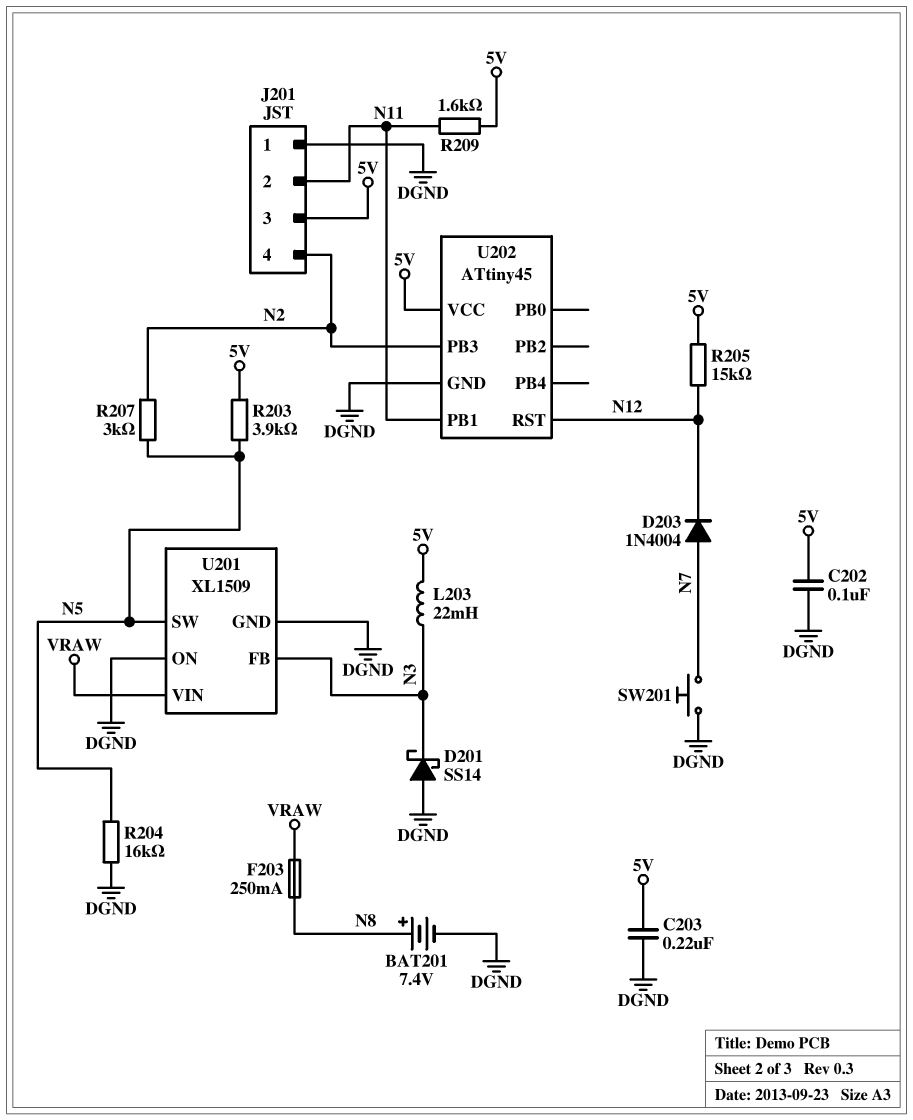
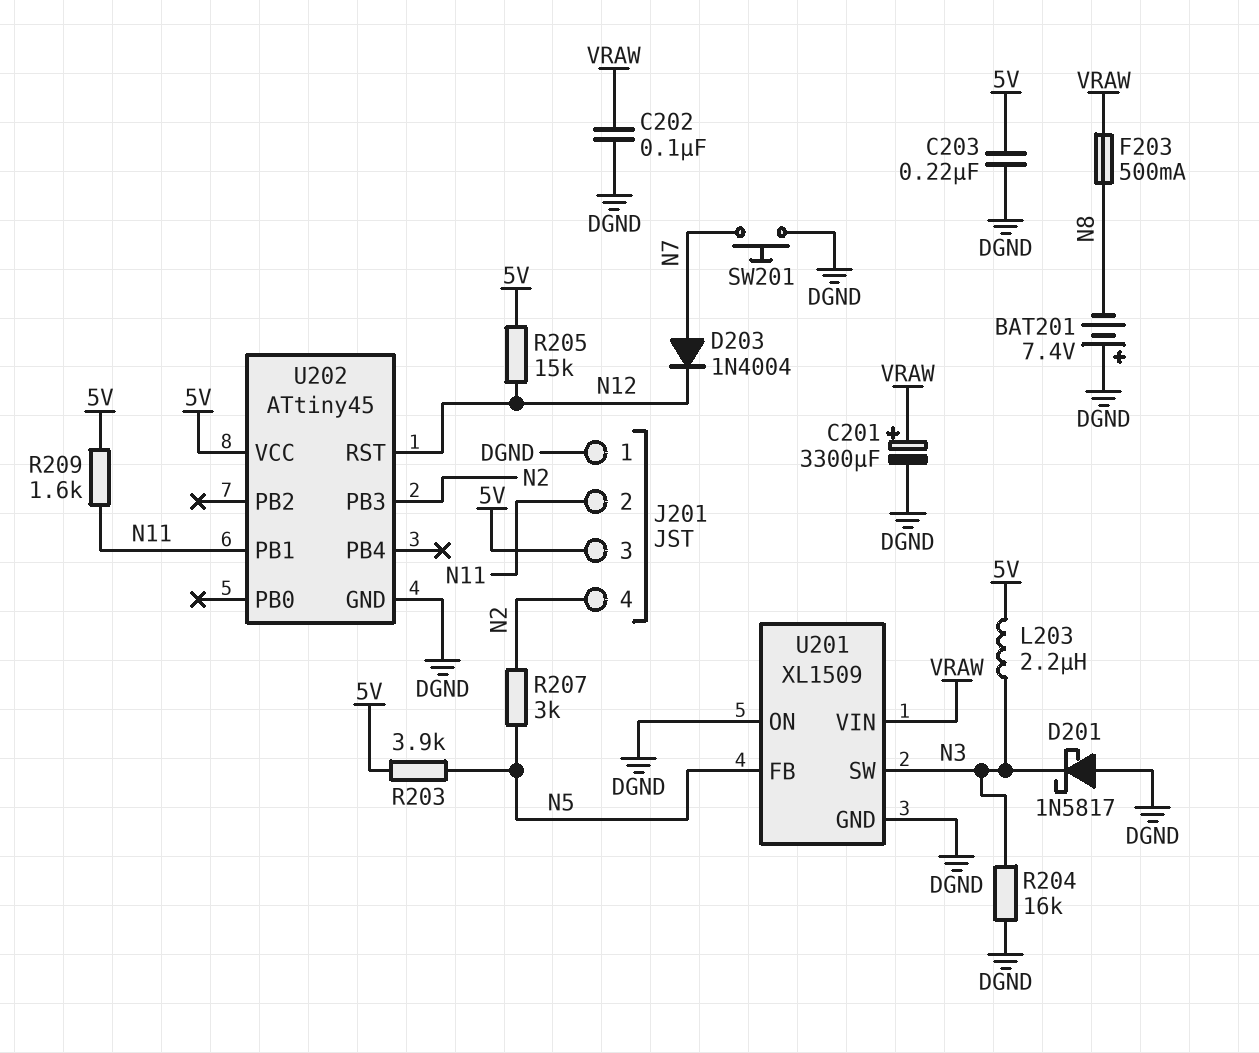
BAT201: 7.4V (plus N8, minus DGND) -> 7.4V (plus DGND, minus N8)
C201: none -> 3300uF (plus VRAW, minus DGND)
C202: 100nF (5V, DGND) -> 100nF (DGND, VRAW)
D201: schottky SS14 (A DGND, K N3) -> schottky 1N5817 (A DGND, K N3)
F203: 250mA (N8, VRAW) -> 500mA (N8, VRAW)
L203: 22mH (5V, N3) -> 2.2uH (5V, N3)
R204: 16k (DGND, N5) -> 16k (DGND, N3)
U201 pin FB: N3 -> N5
U201 pin SW: N5 -> N3

